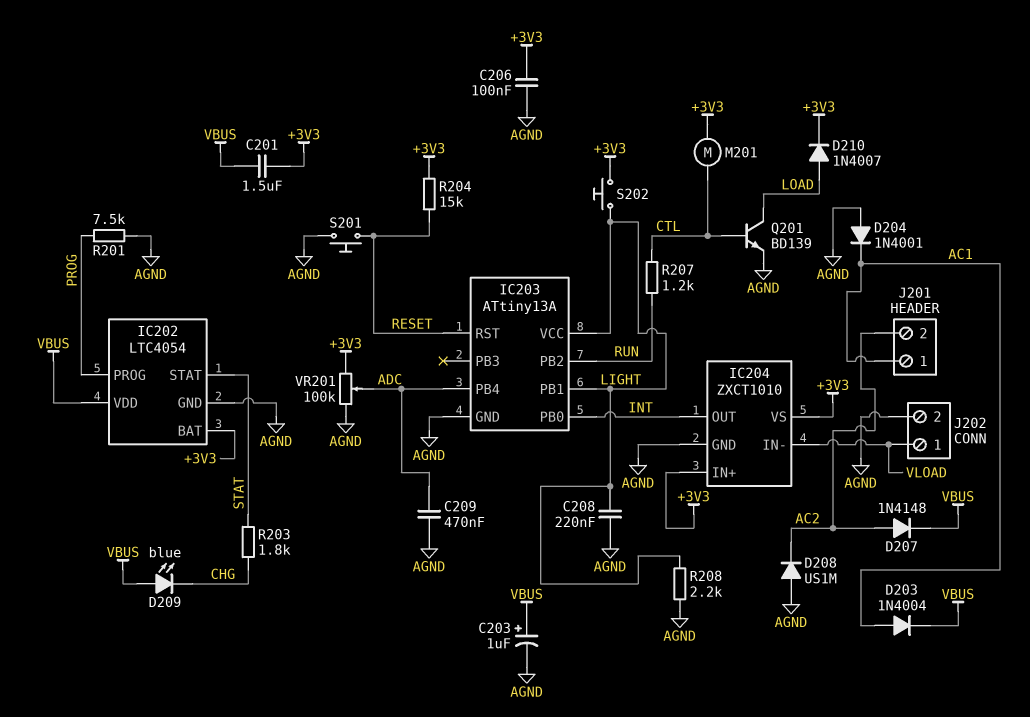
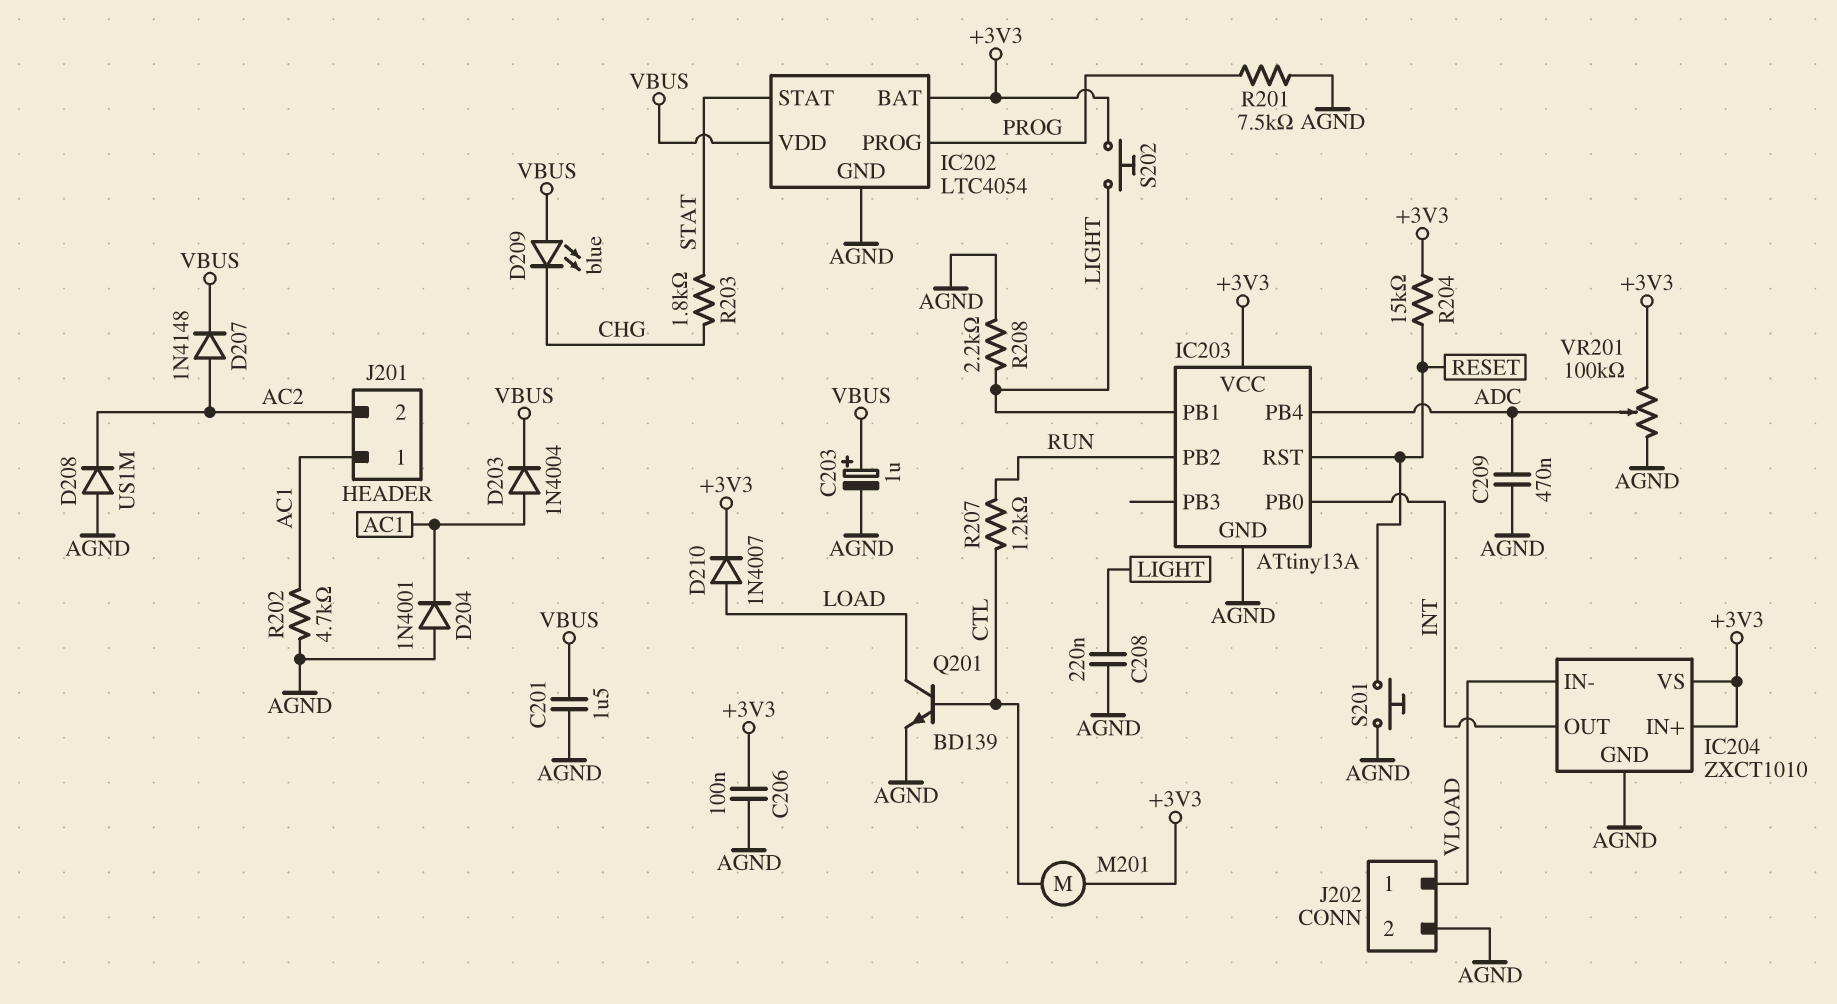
C201: 1.5uF (+3V3, VBUS) -> 1.5uF (AGND, VBUS)
IC203 pin VCC: LIGHT -> +3V3
R202: none -> 4.7k (AC1, AGND)

